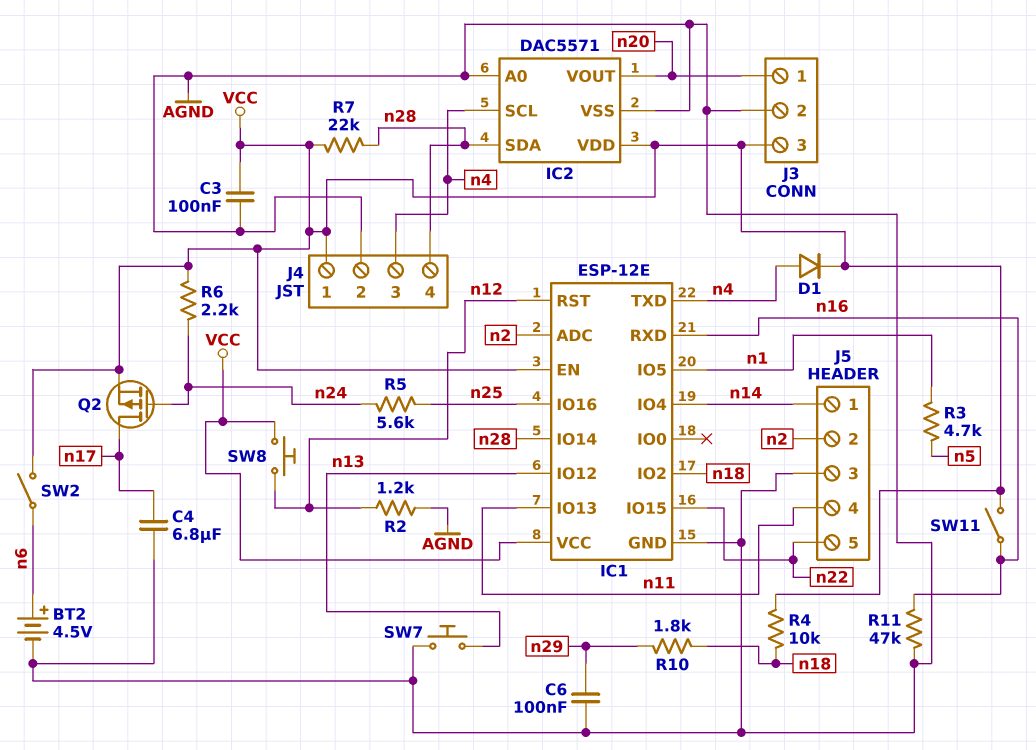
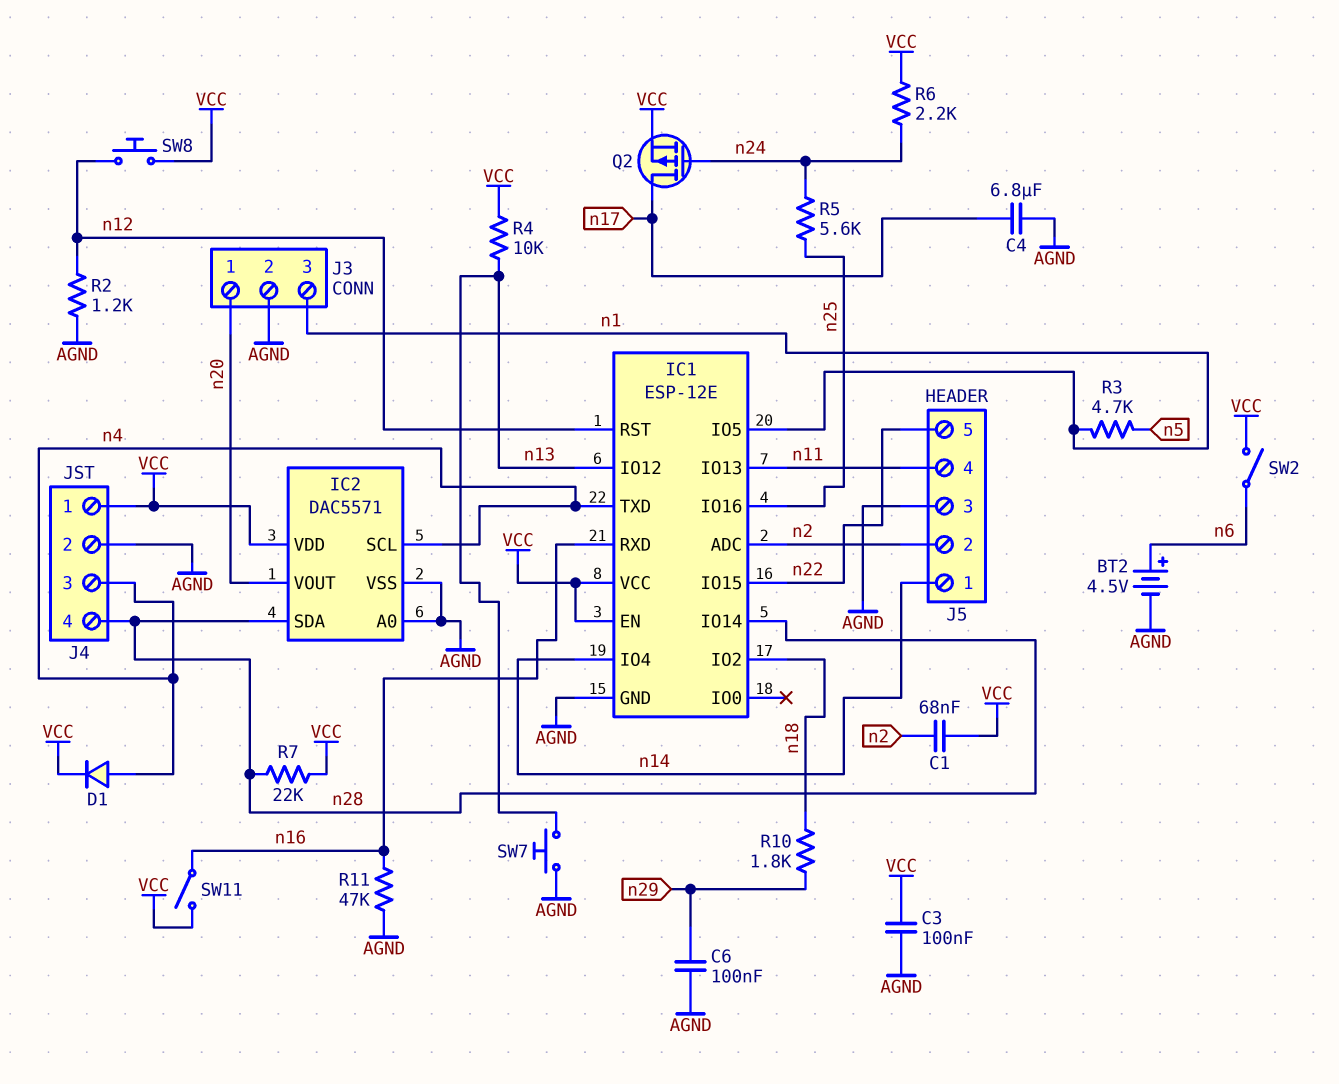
C1: none -> 68nF (VCC, n2)
J3 pin 3: VCC -> n1
R4: 10k (VCC, n18) -> 10k (VCC, n13)

